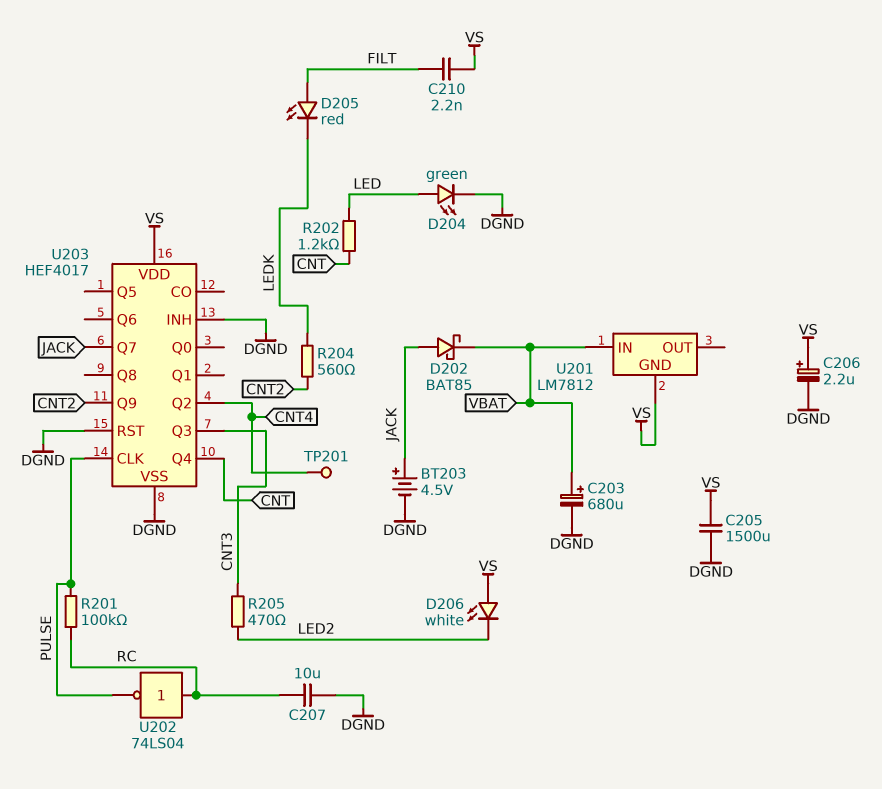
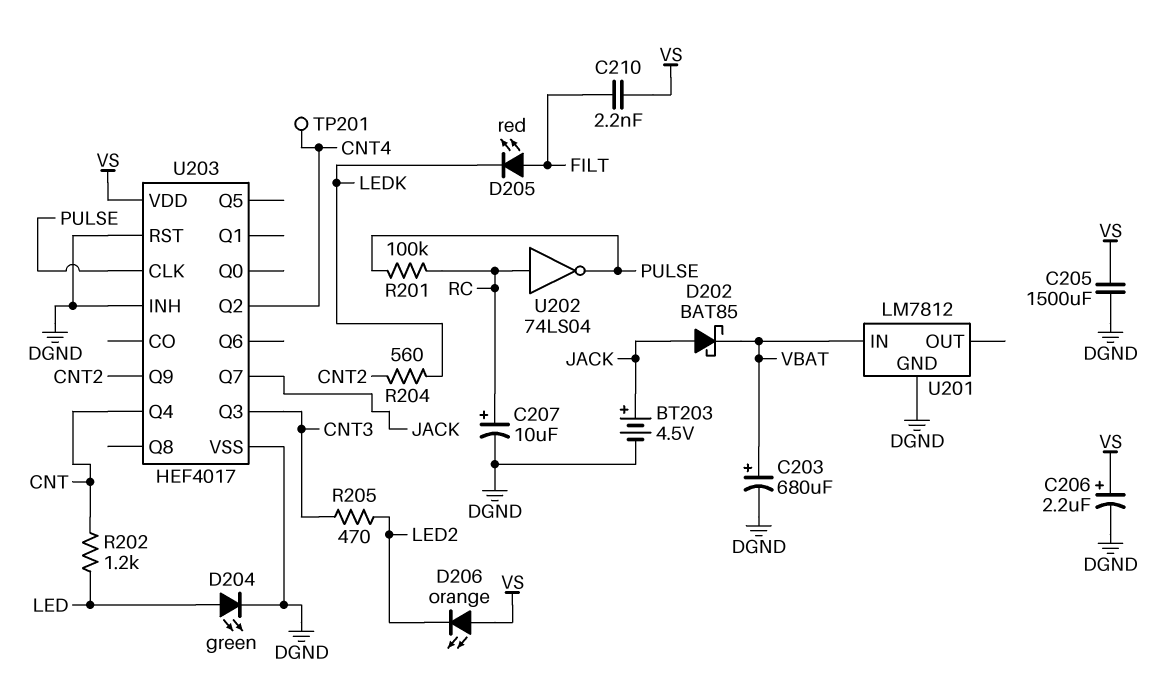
C207: 10uF (DGND, RC) -> 10uF (plus RC, minus DGND)
D206: LED white (A VS, K LED2) -> LED orange (A VS, K LED2)
U201 pin GND: VS -> DGND

